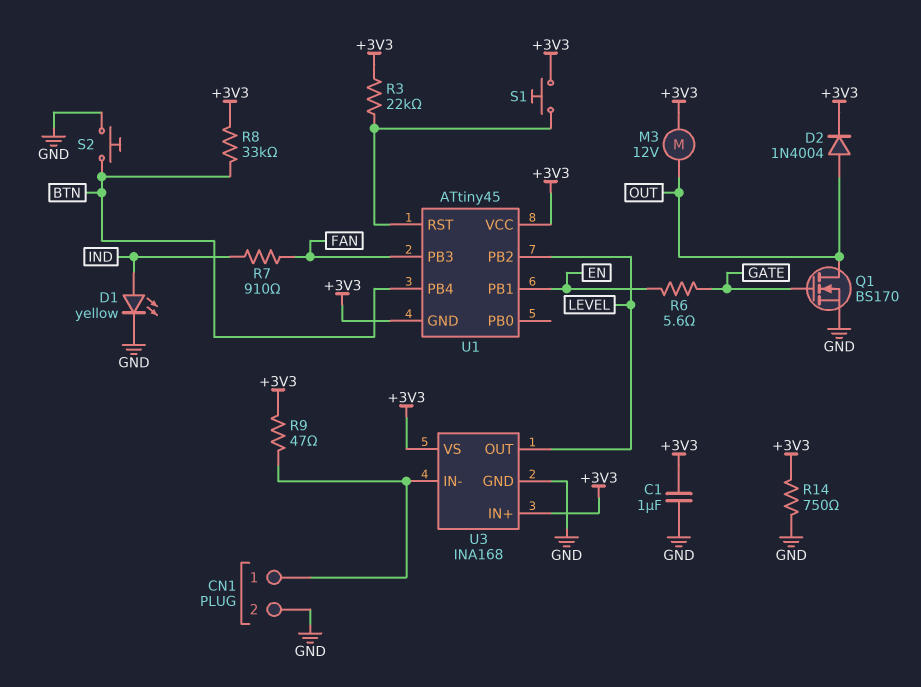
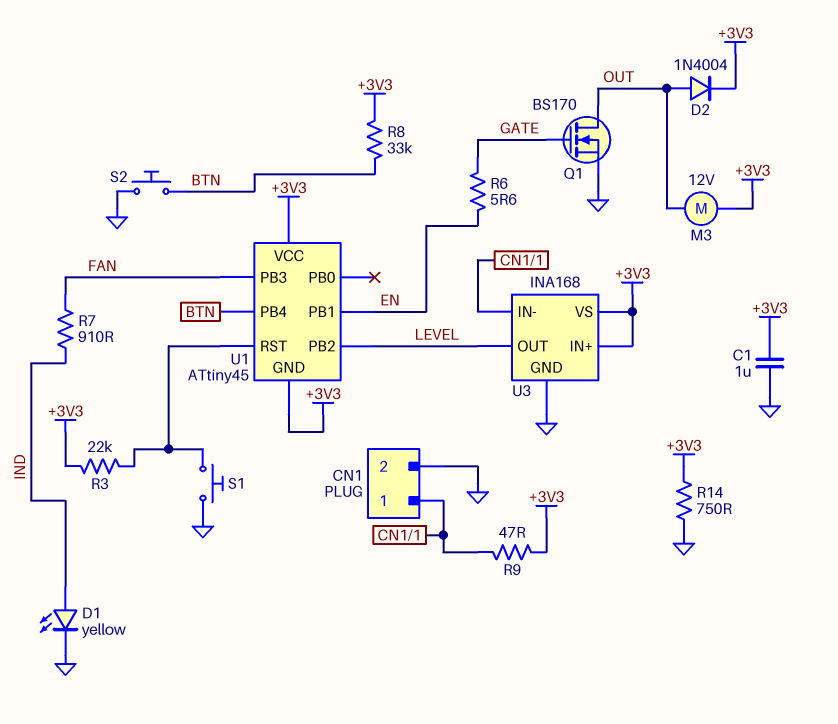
S1: button (+3V3, U1/RST) -> button (GND, U1/RST)

